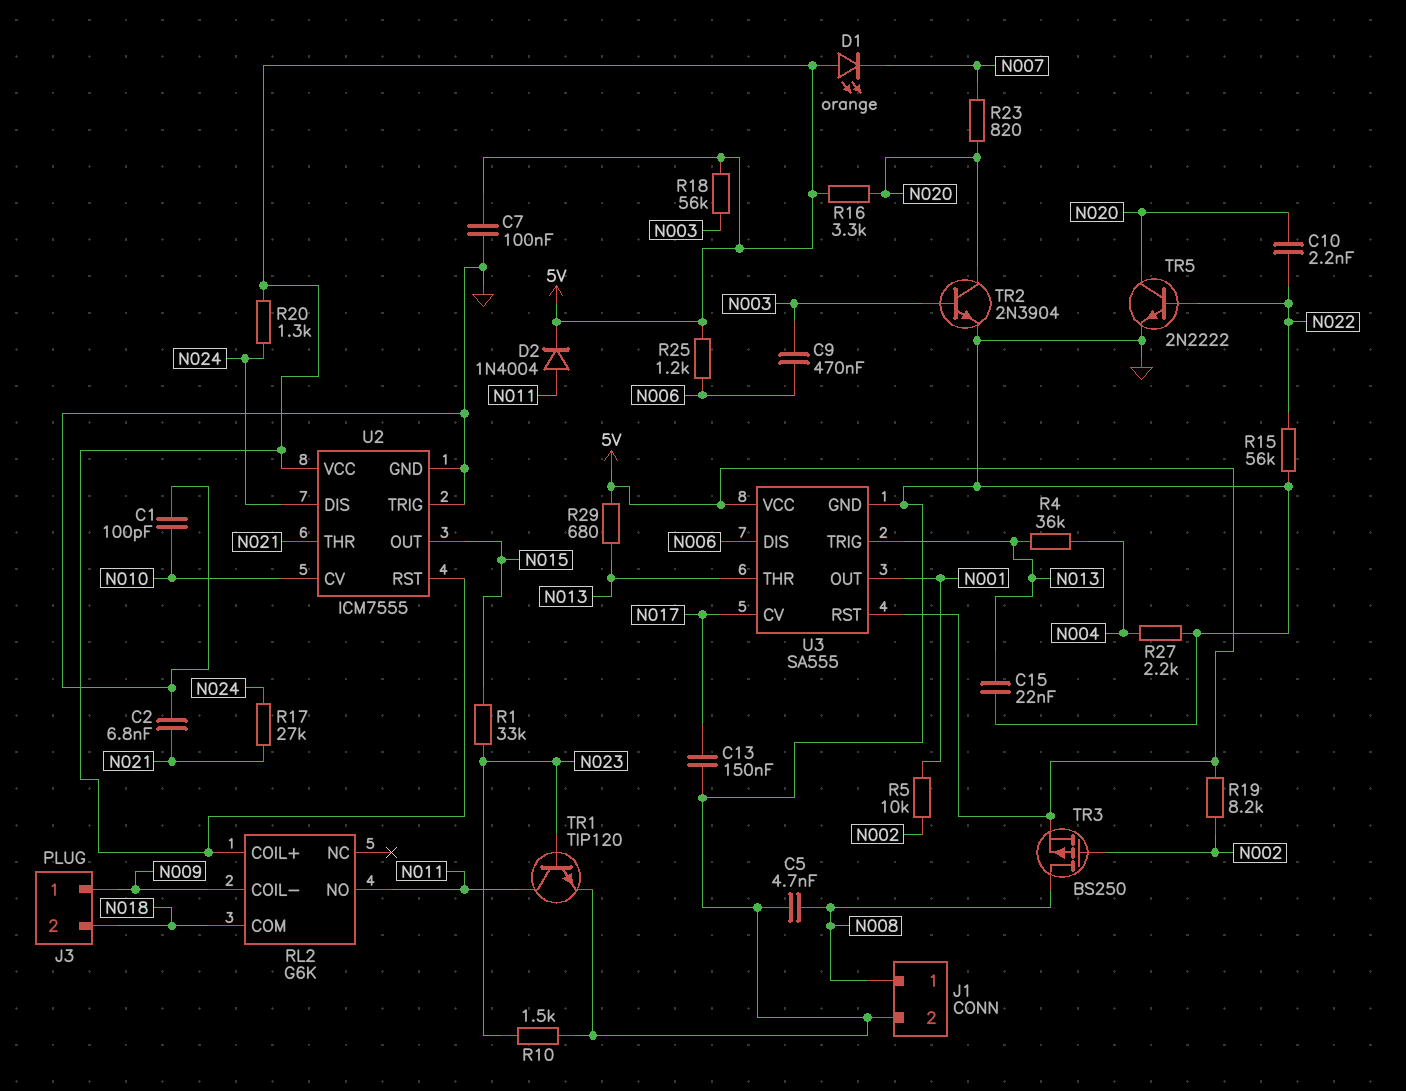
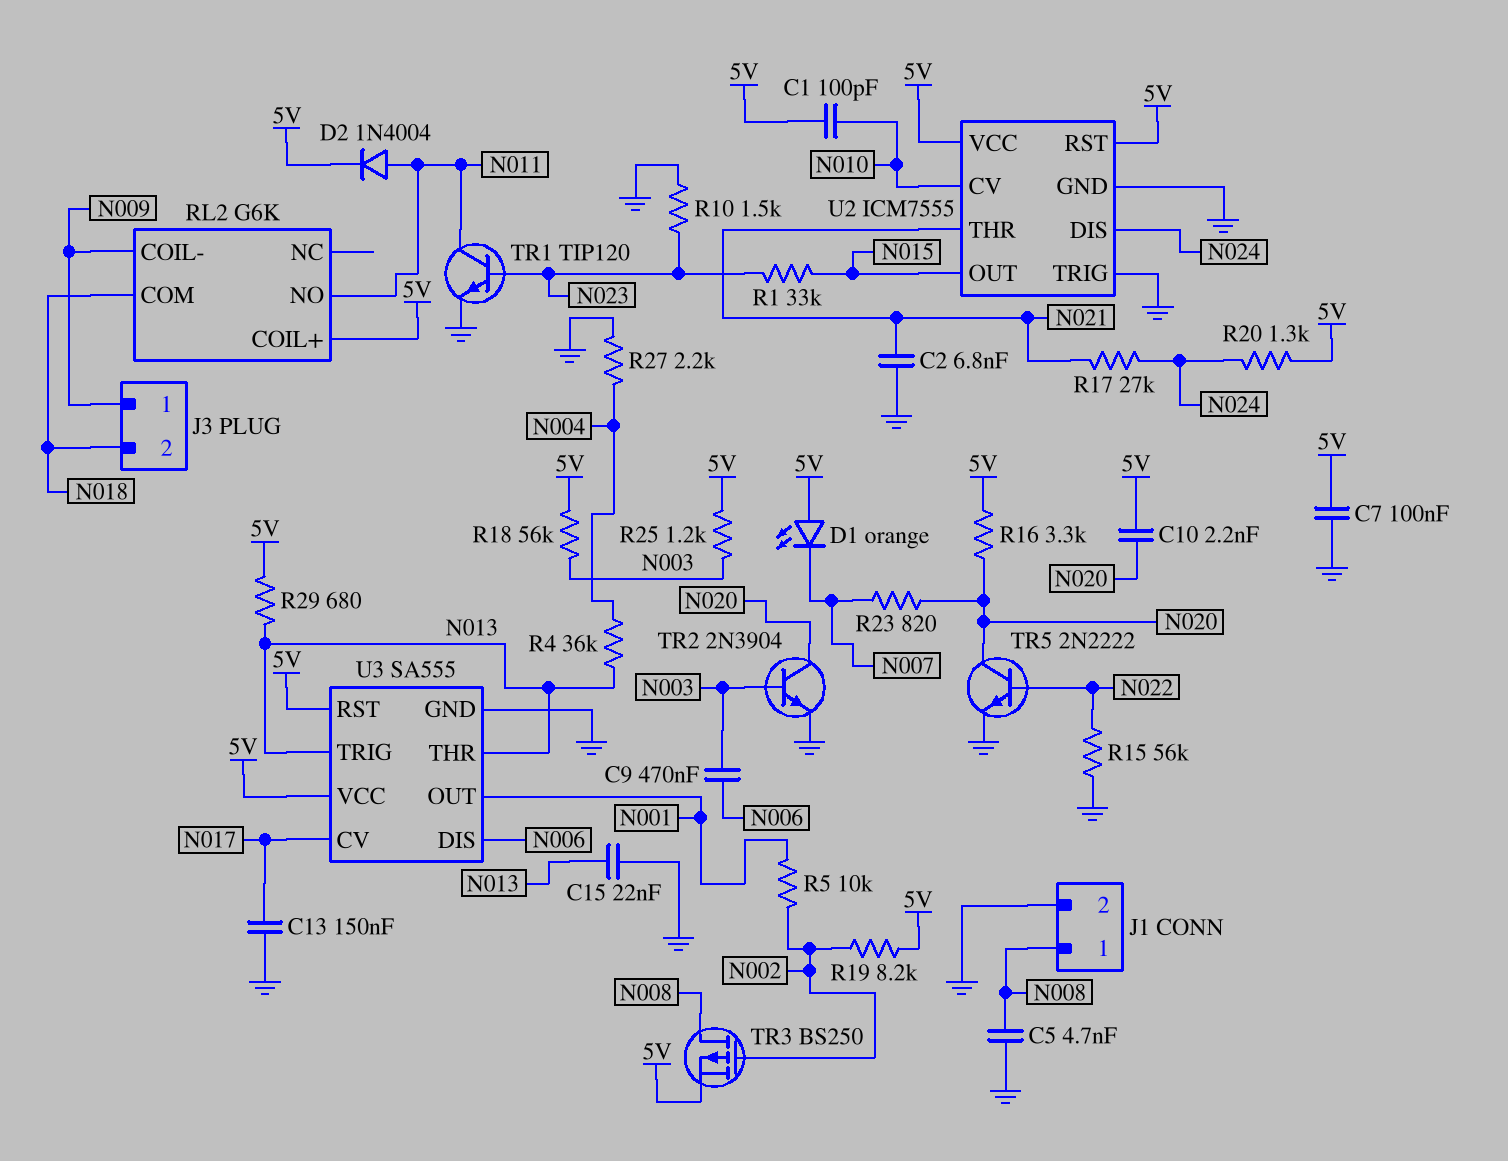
C1: 100pF (GND, N010) -> 100pF (5V, N010)
C10: 2.2nF (N020, N022) -> 2.2nF (5V, N020)
R25: 1.2k (5V, N006) -> 1.2k (5V, N003)

